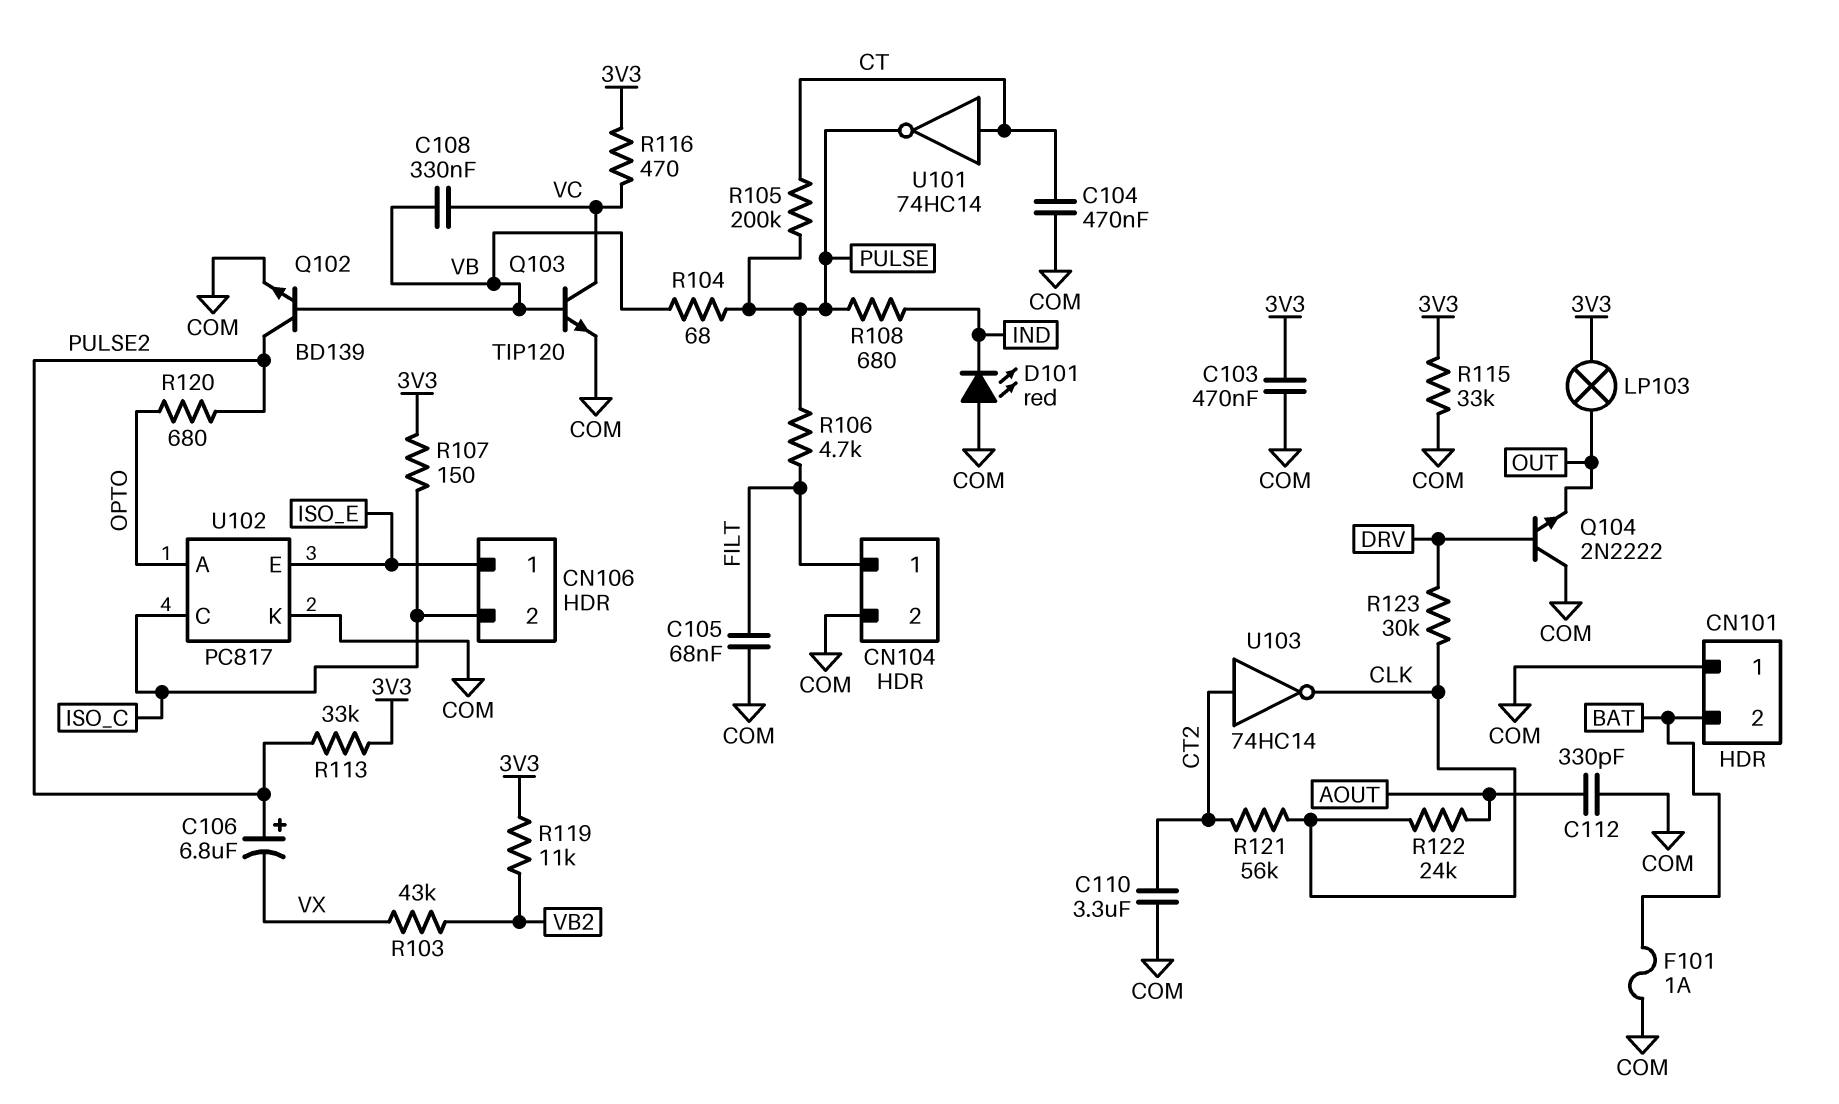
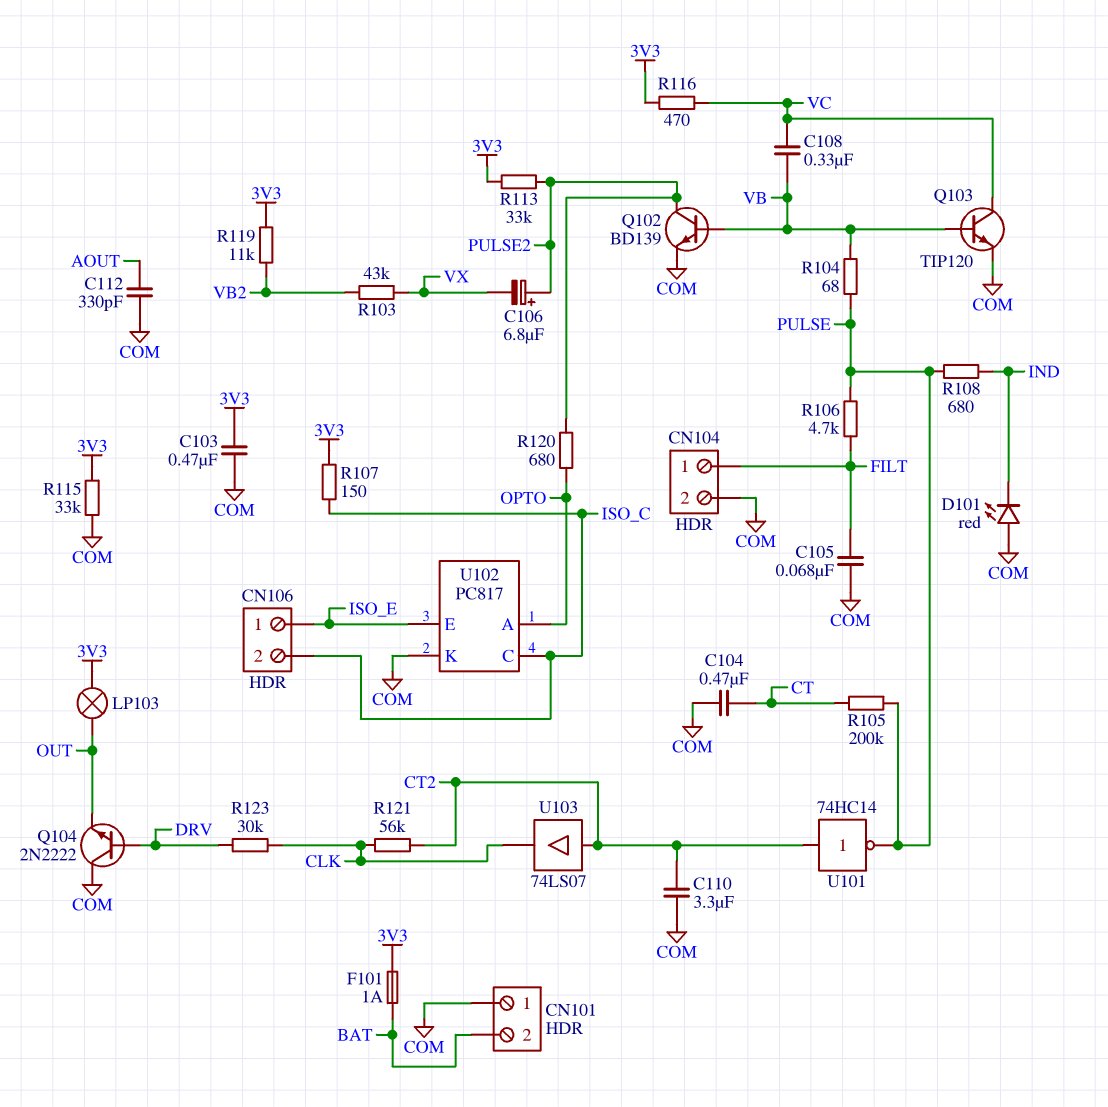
F101: 1A (BAT, COM) -> 1A (3V3, BAT)
R122: 24k (AOUT, CLK) -> none
U101: NOT 74HC14 (in CT, out PULSE) -> NOT 74HC14 (in CT2, out PULSE)
U103: NOT 74HC14 (in CT2, out CLK) -> buffer 74LS07 (in CT2, out CLK)

